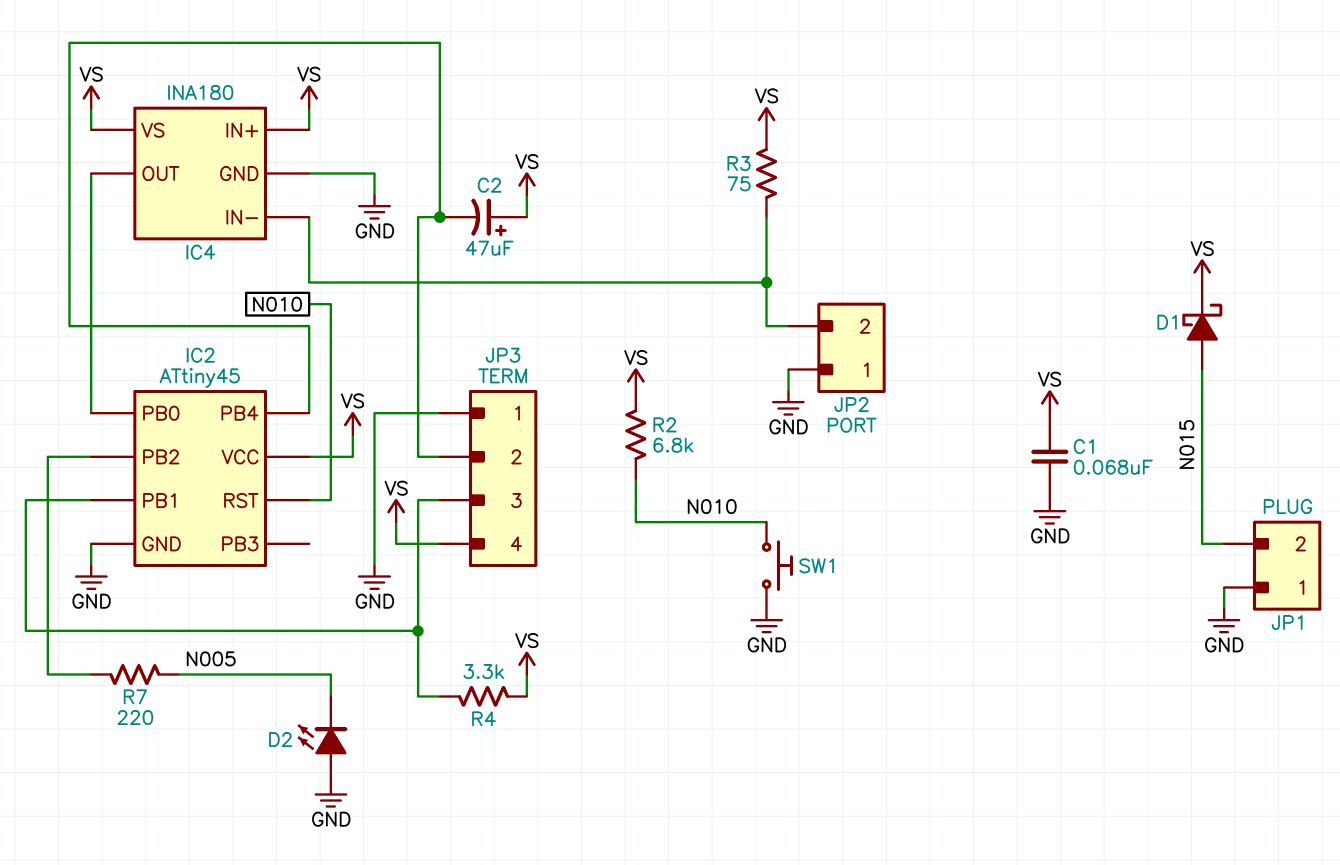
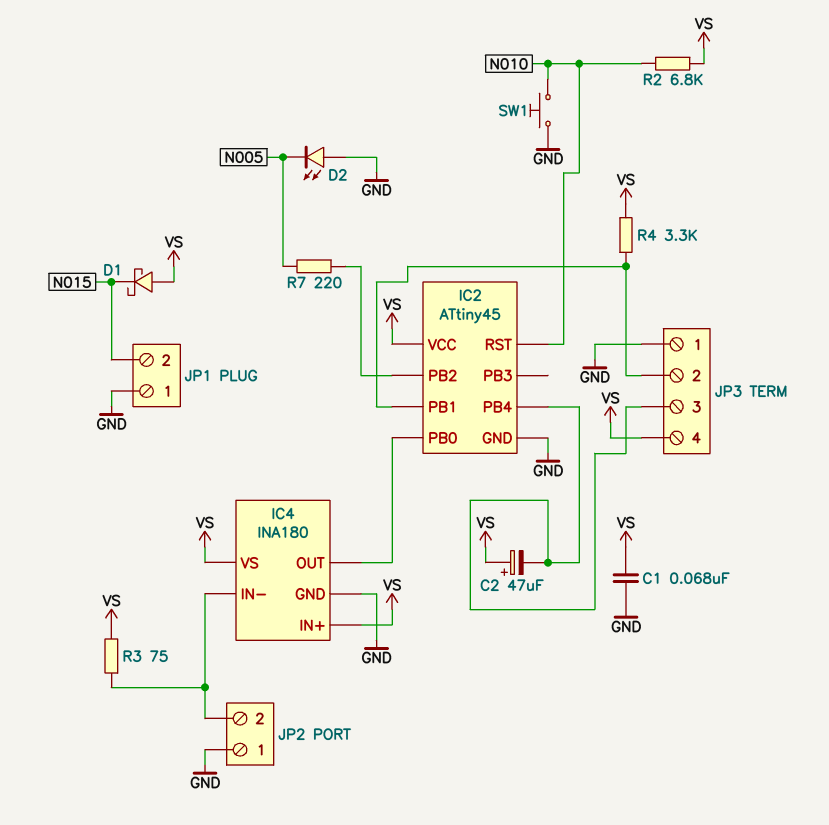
D1: schottky (A N015, K VS) -> schottky (A VS, K N015)
JP3 pin 2: IC2/PB4 -> IC2/PB1
JP3 pin 3: IC2/PB1 -> IC2/PB4

